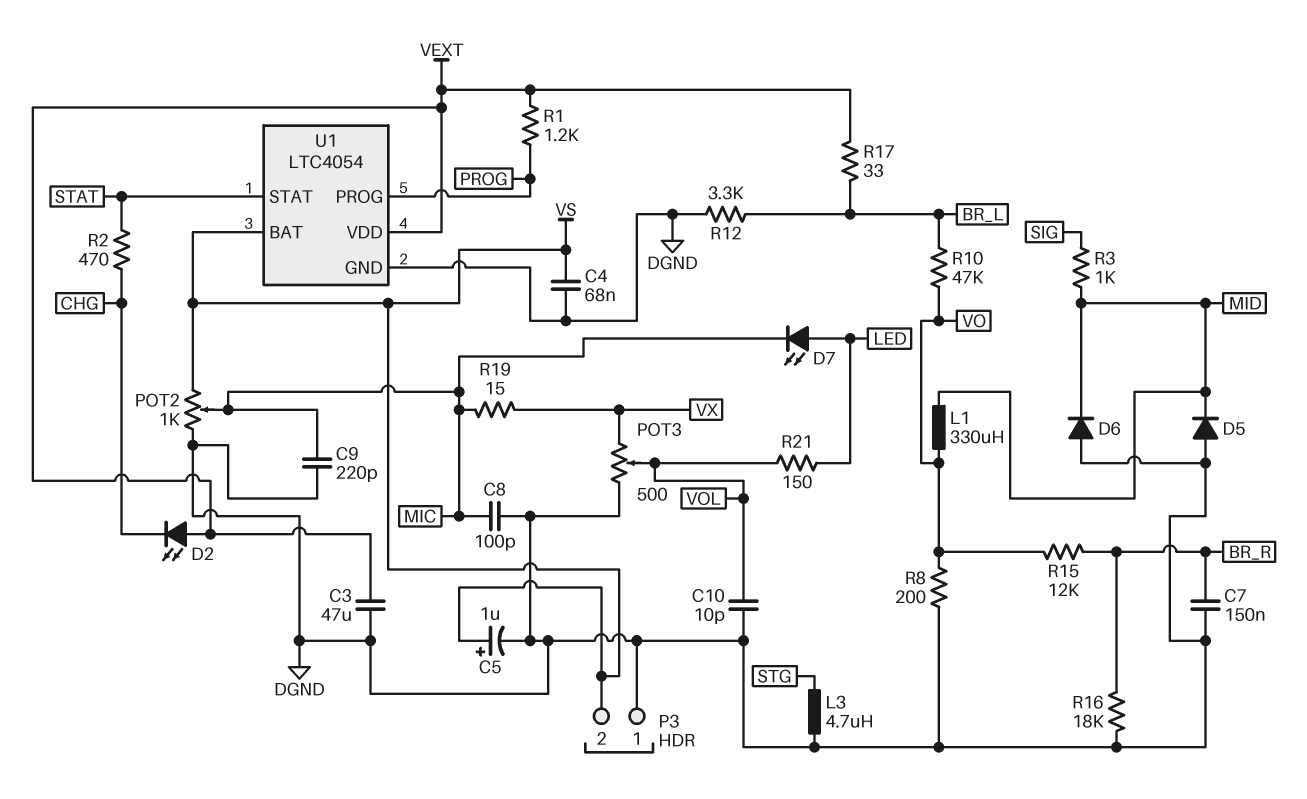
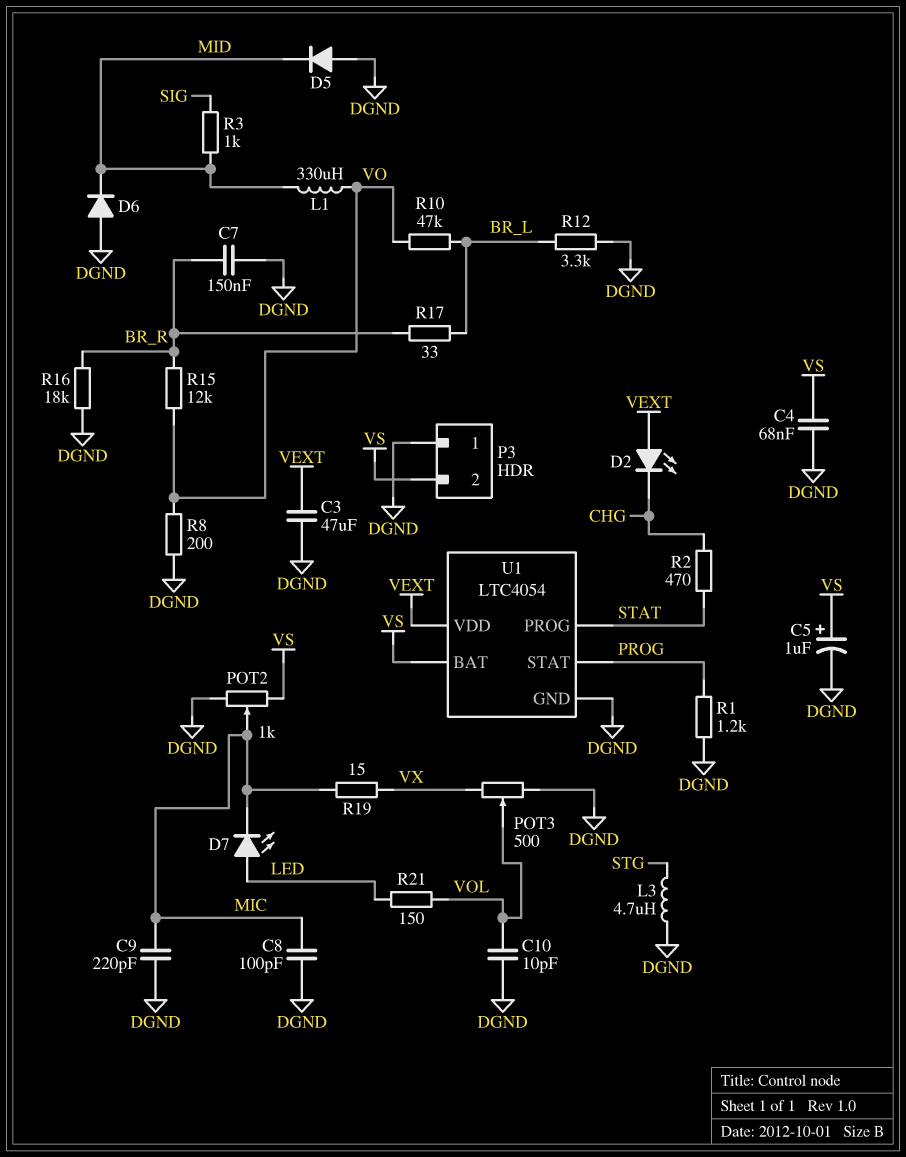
R1: 1.2k (PROG, VEXT) -> 1.2k (DGND, PROG)
R17: 33 (BR_L, VEXT) -> 33 (BR_L, BR_R)
U1 pin PROG: PROG -> STAT
U1 pin STAT: STAT -> PROG

